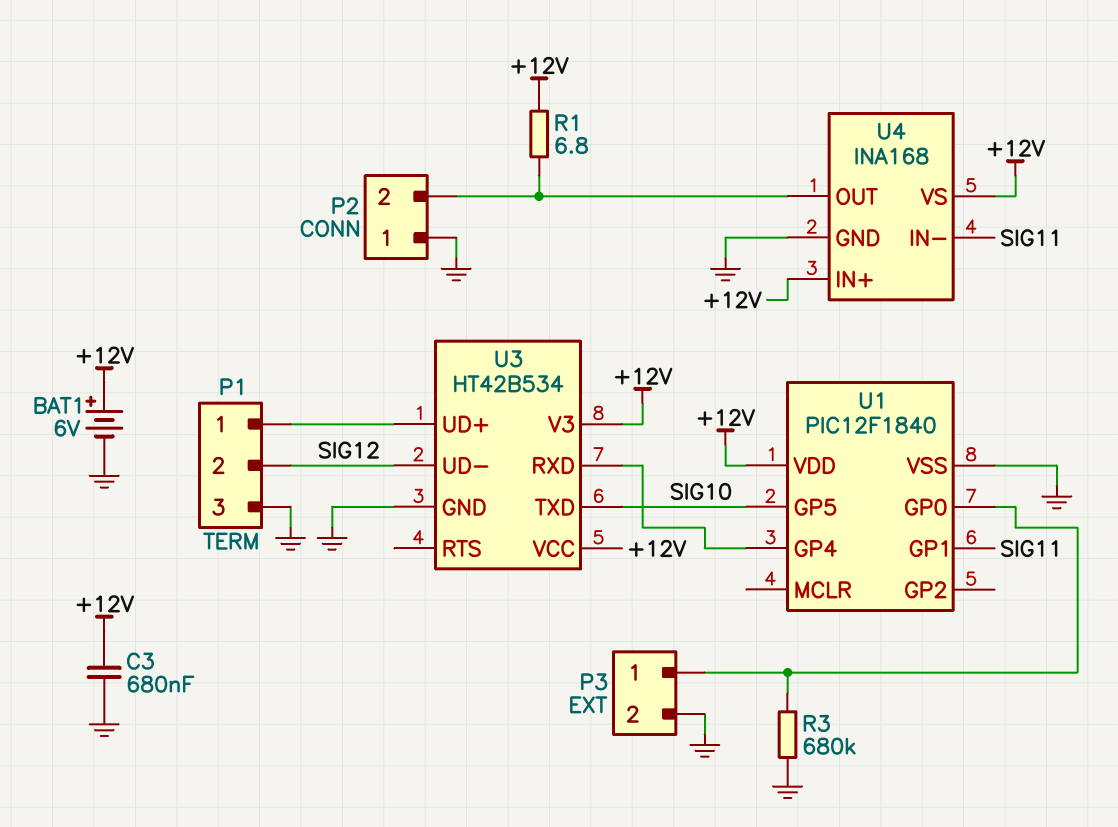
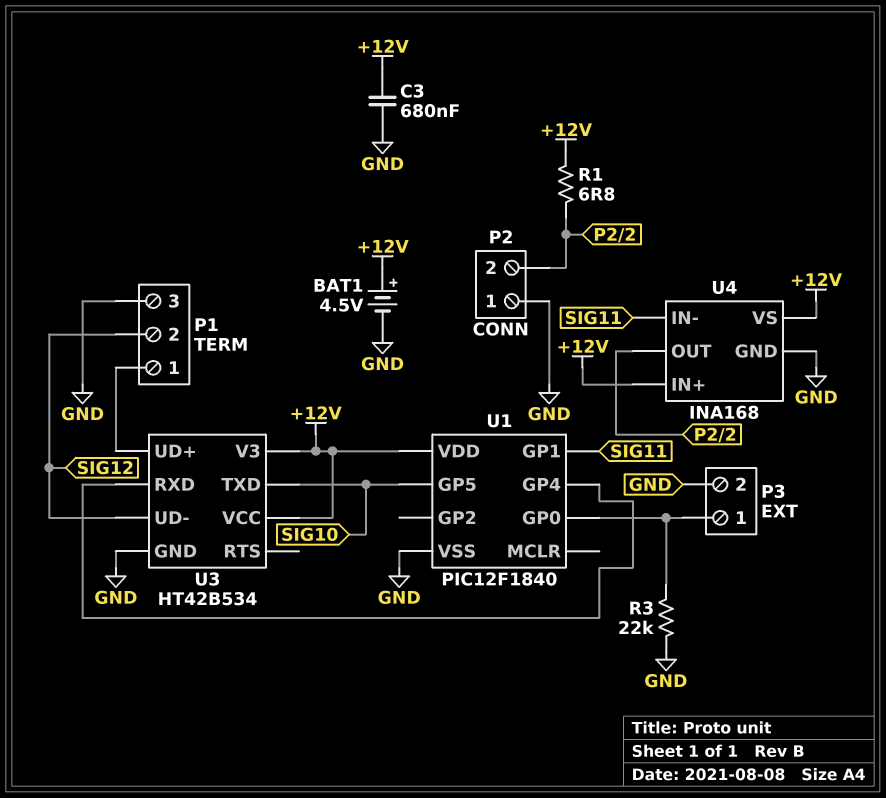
BAT1: 6V (plus +12V, minus GND) -> 4.5V (plus +12V, minus GND)
R3: 680k (GND, P3/1) -> 22k (GND, P3/1)

